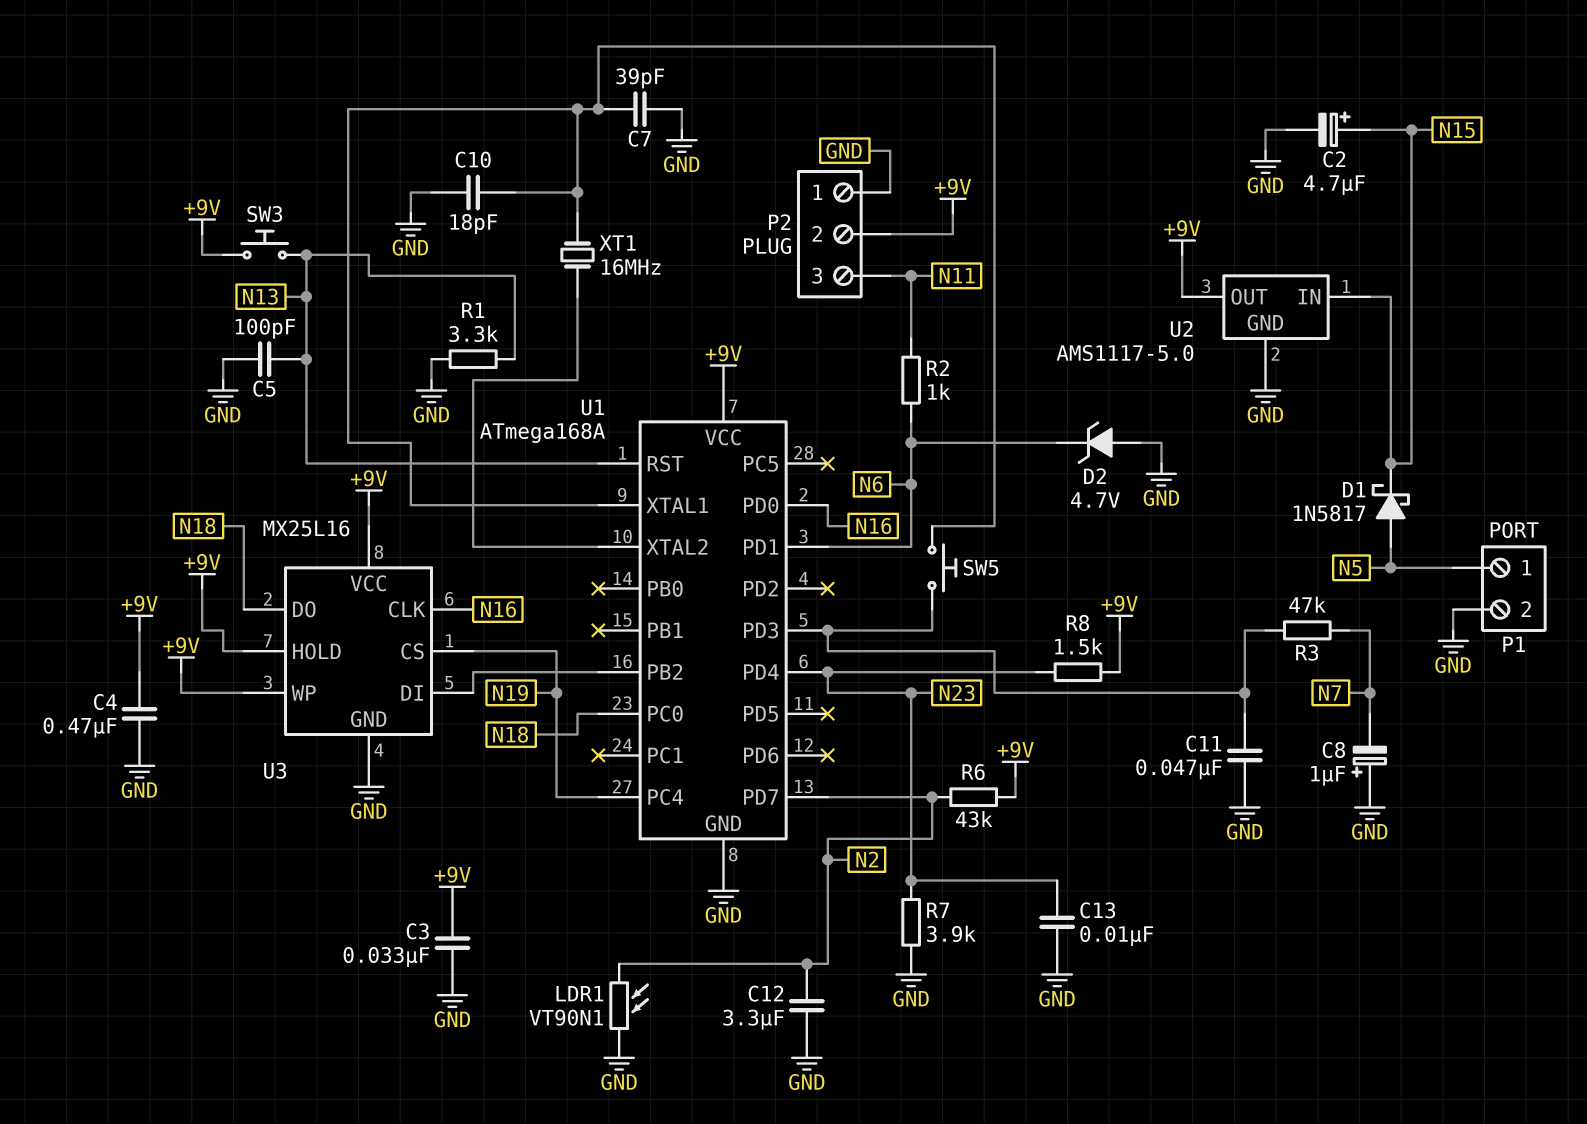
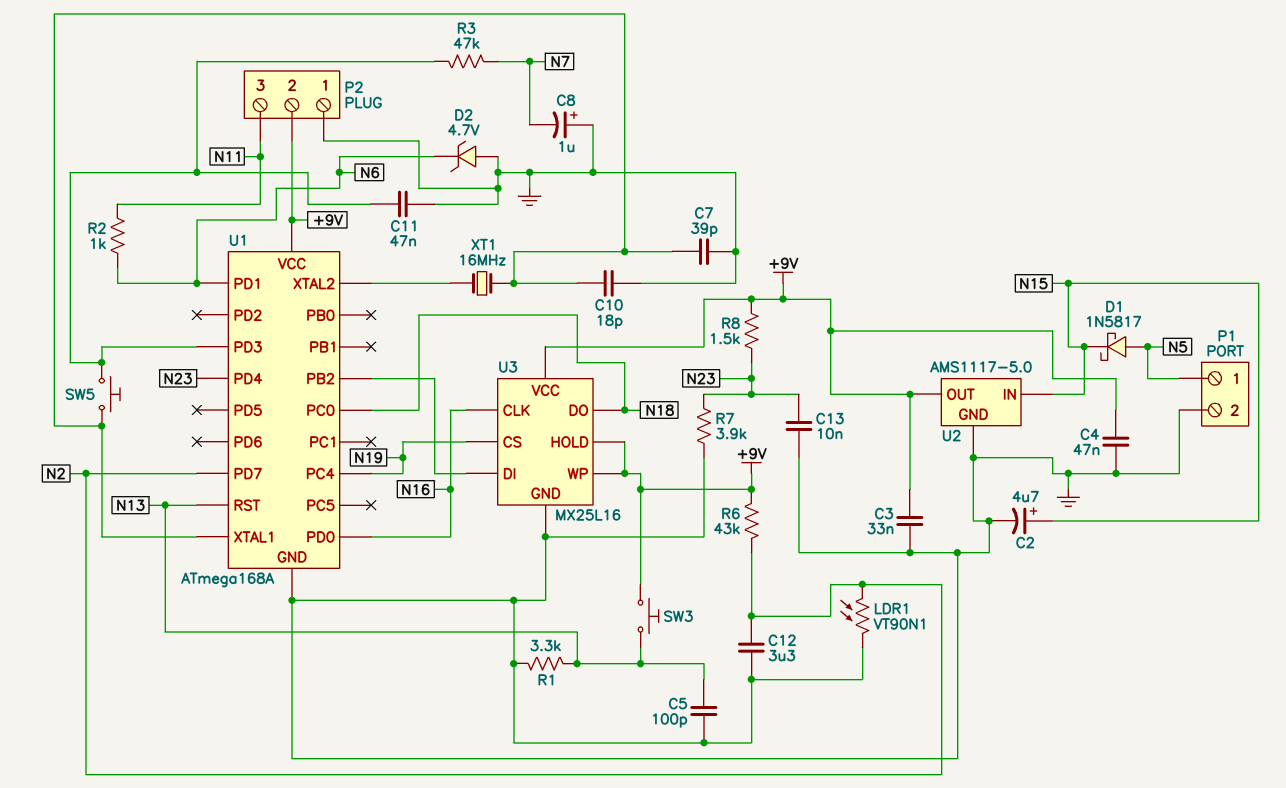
C4: 470nF (+9V, GND) -> 47nF (+9V, GND)

